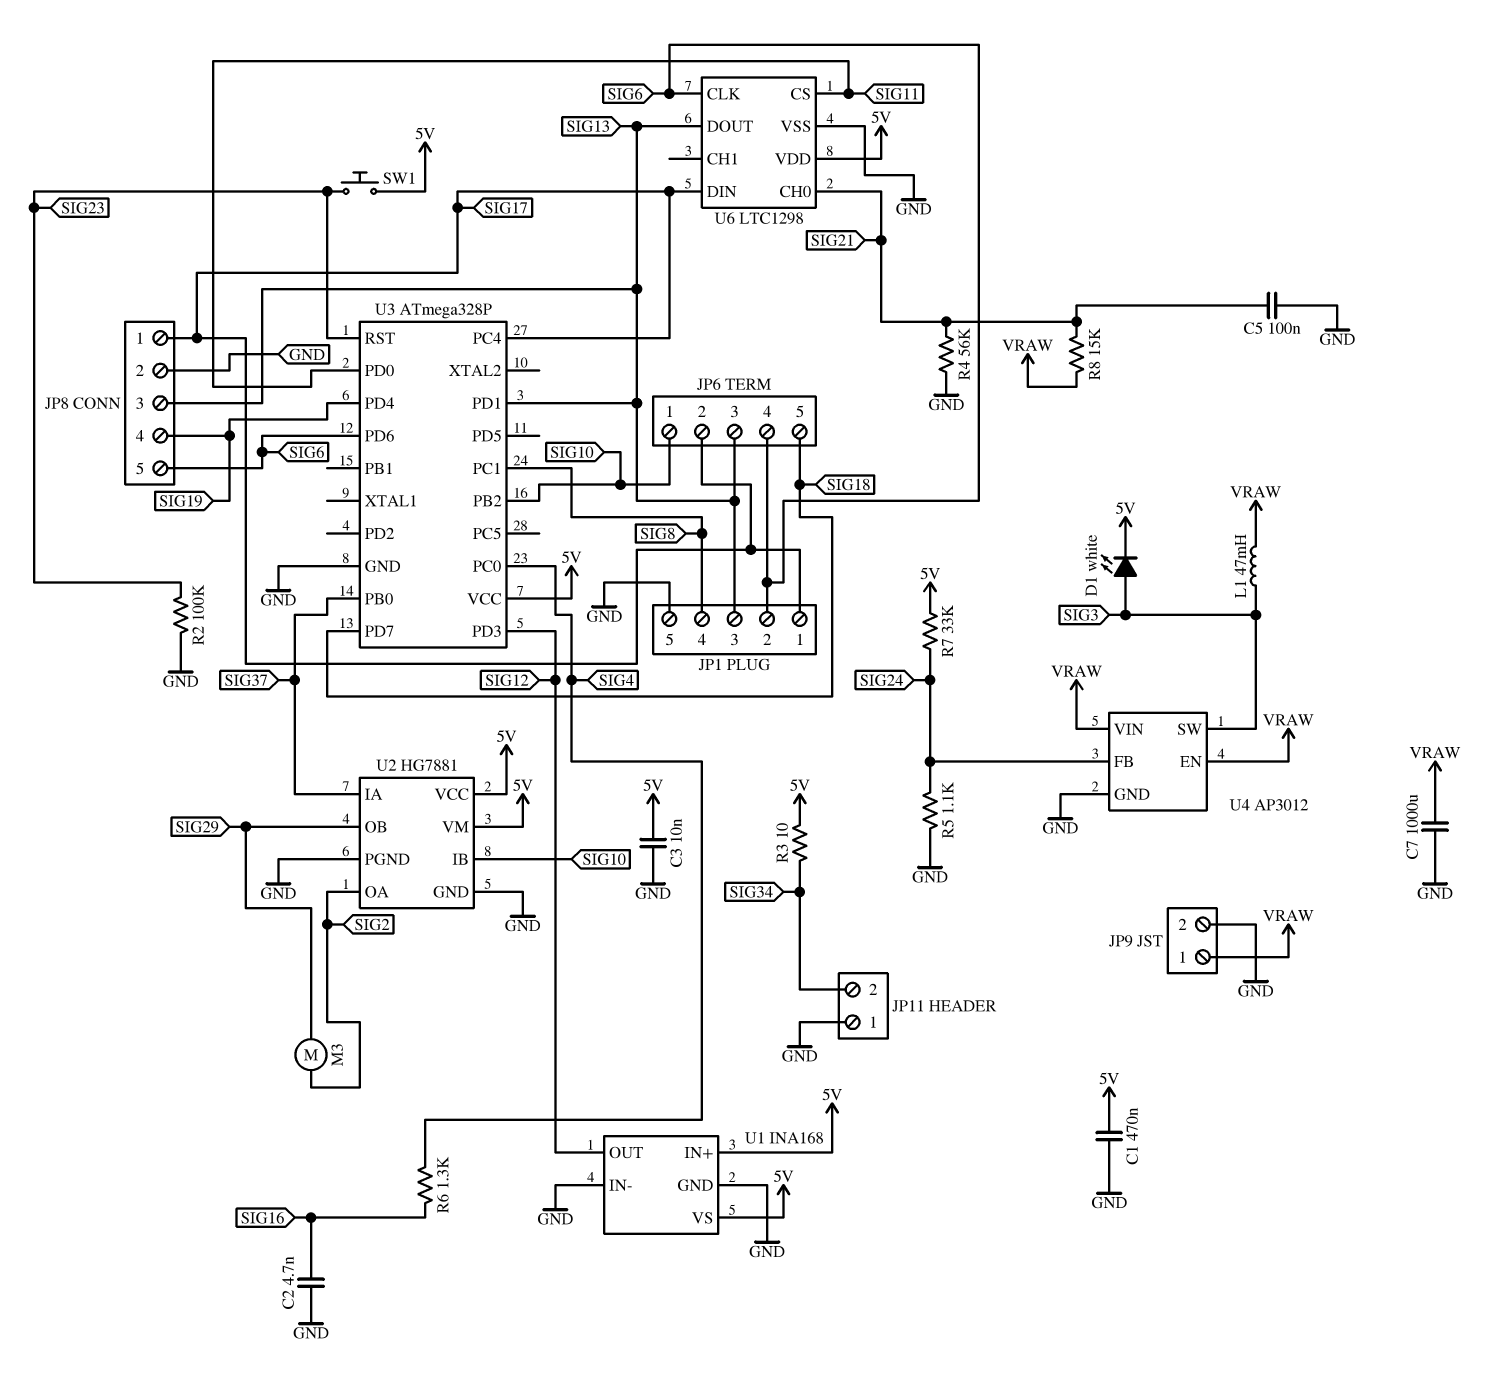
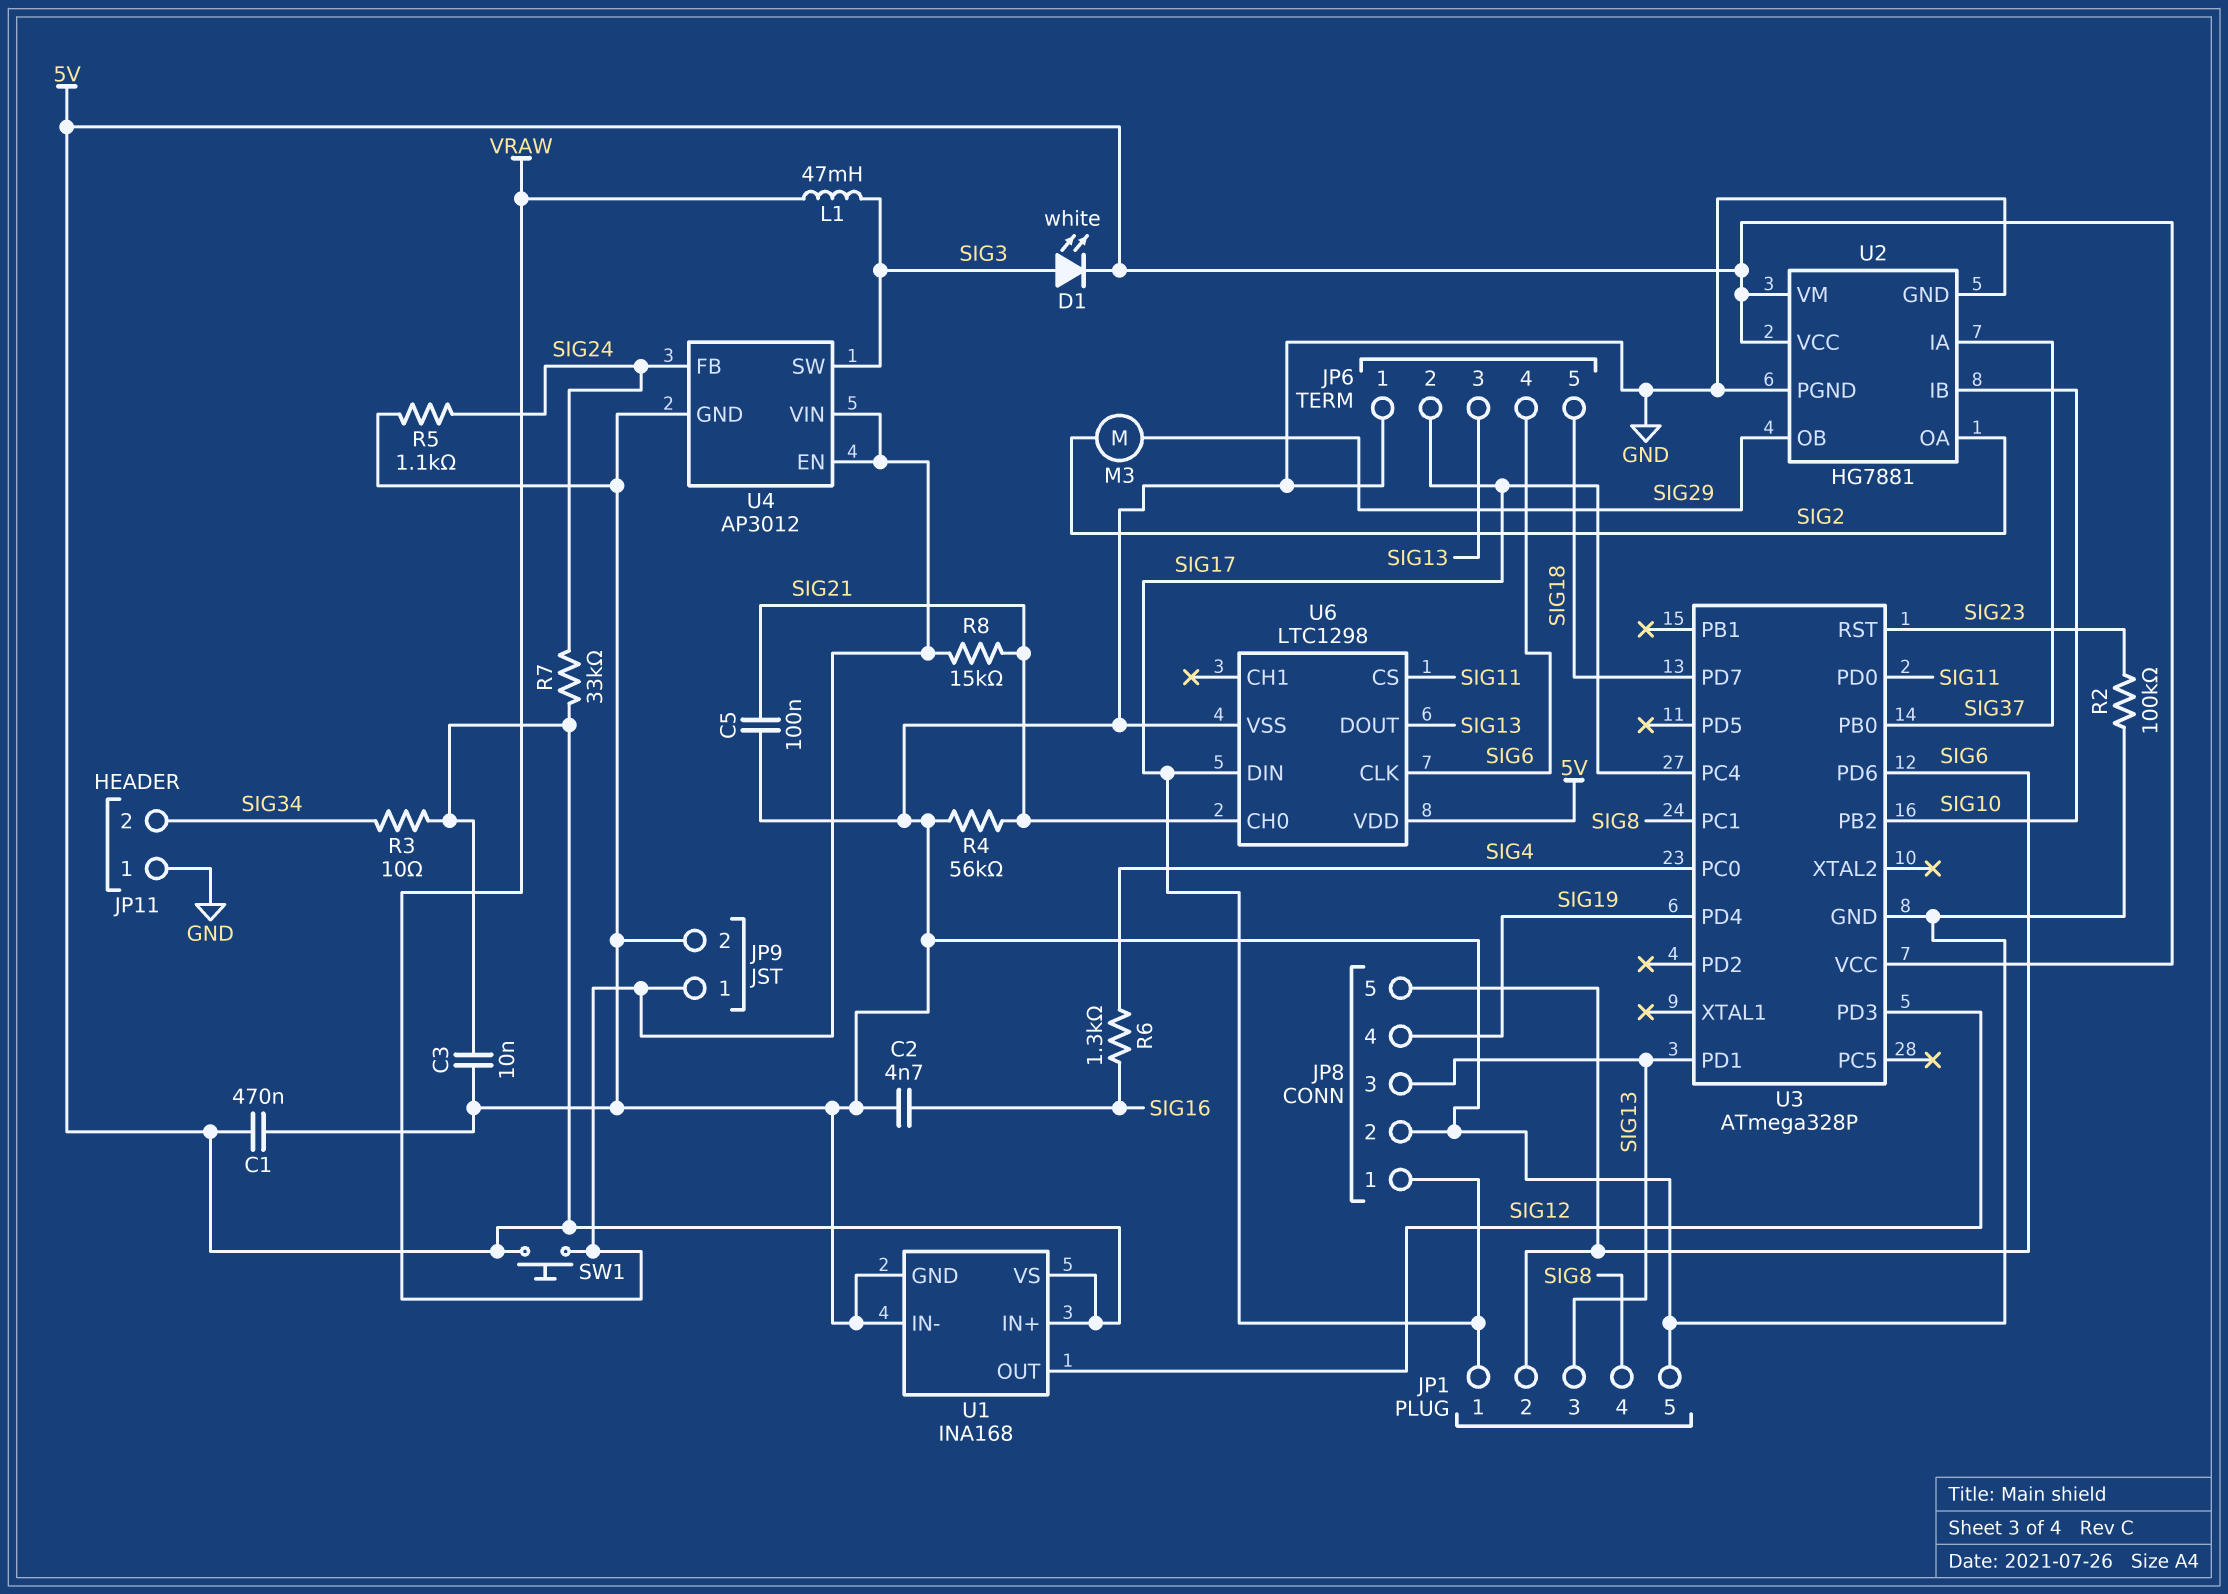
C7: 1000uF (GND, VRAW) -> none
JP6 pin 1: SIG10 -> GND
SW1: button (5V, SIG23) -> button (5V, VRAW)

